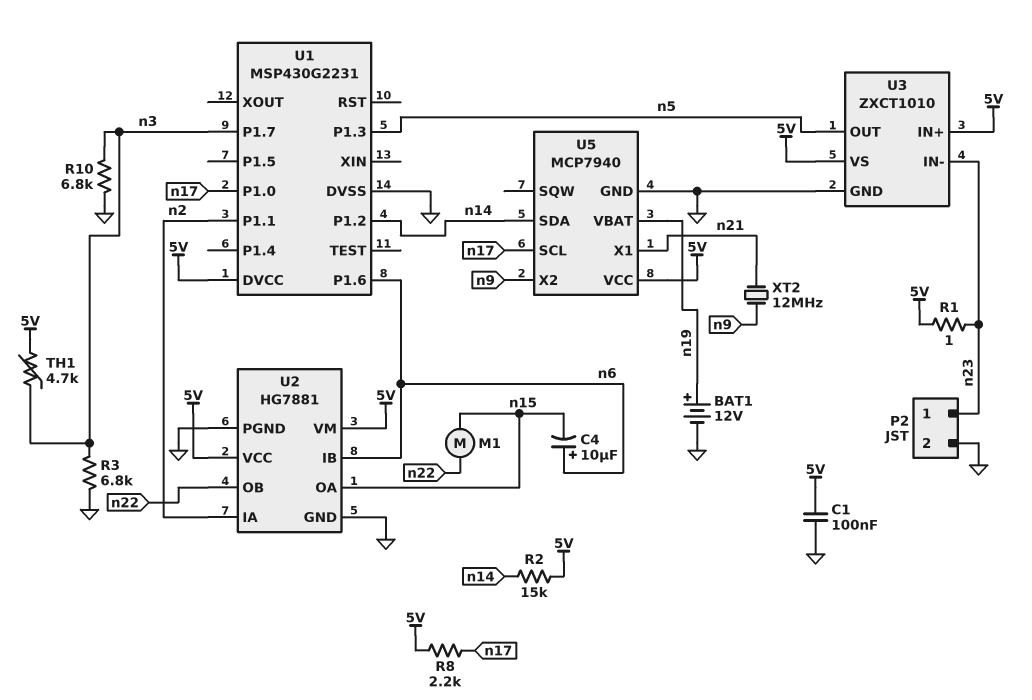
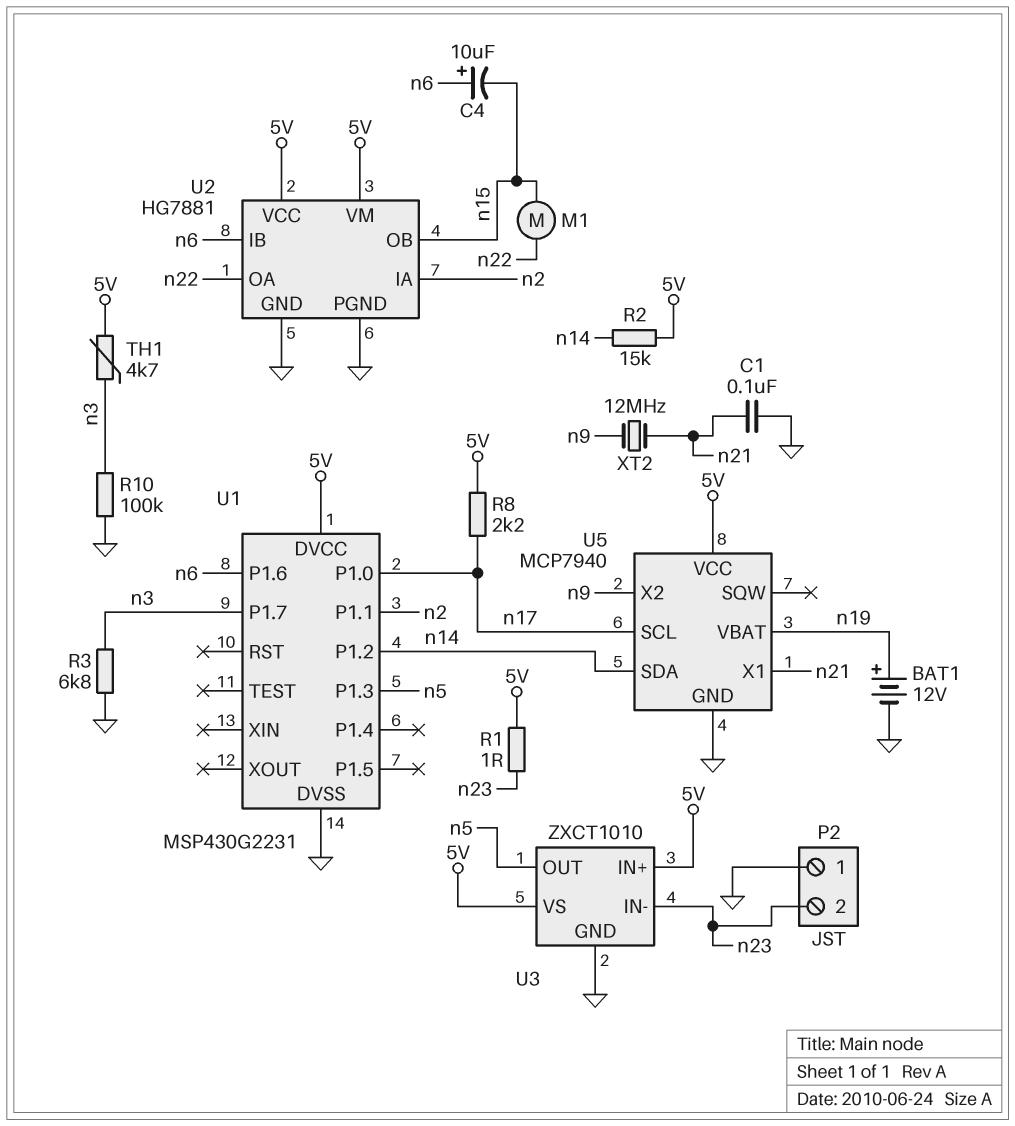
C1: 100nF (5V, GND) -> 100nF (GND, n21)
P2 pin 1: n23 -> GND
P2 pin 2: GND -> n23
R10: 6.8k (GND, n3) -> 100k (GND, n3)
U2 pin OA: n15 -> n22
U2 pin OB: n22 -> n15

